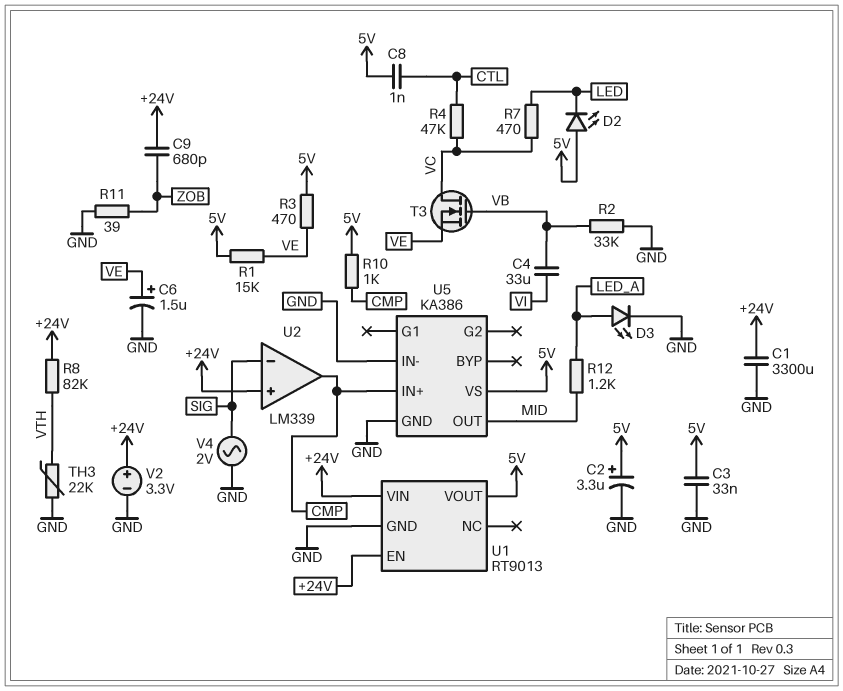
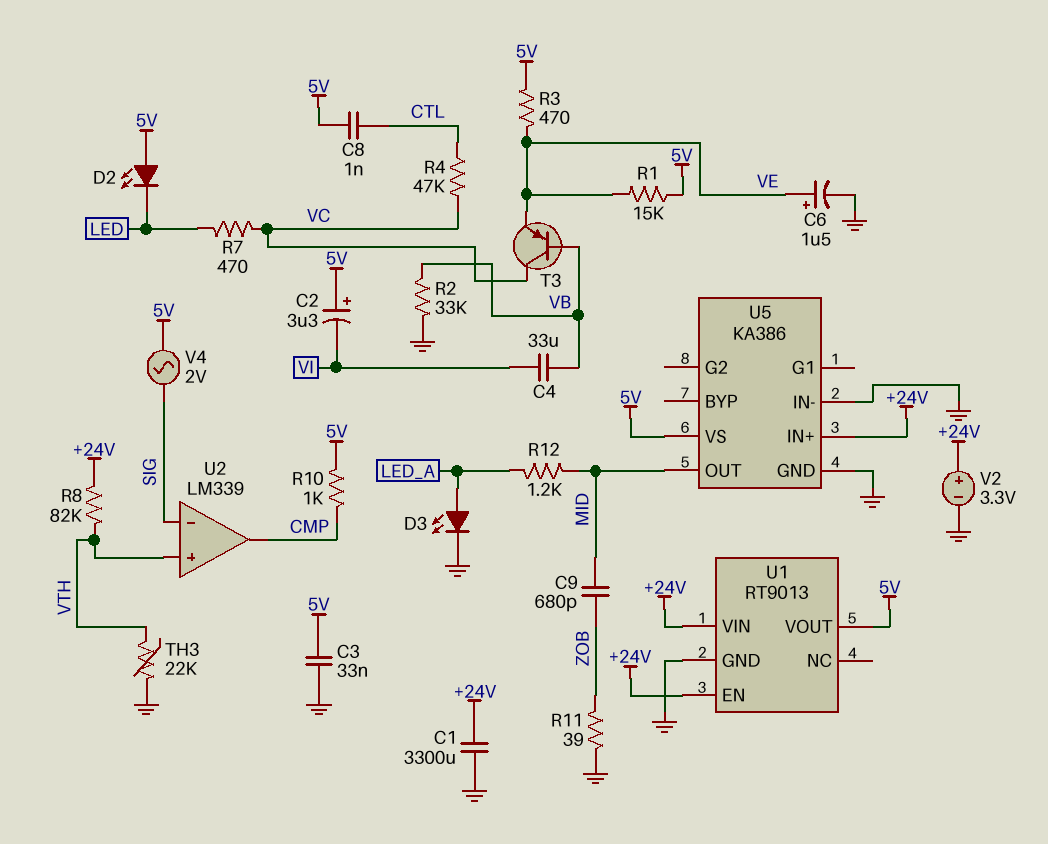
C2: 3.3uF (plus 5V, minus GND) -> 3.3uF (plus 5V, minus VI)
C9: 680pF (+24V, ZOB) -> 680pF (MID, ZOB)
T3: NMOS (G VB, D VC, S VE) -> PNP (B VB, C VC, E VE)
U2 pin in+: +24V -> VTH
U5 pin IN+: CMP -> +24V
V4: AC 2V (GND, SIG) -> AC 2V (5V, SIG)

